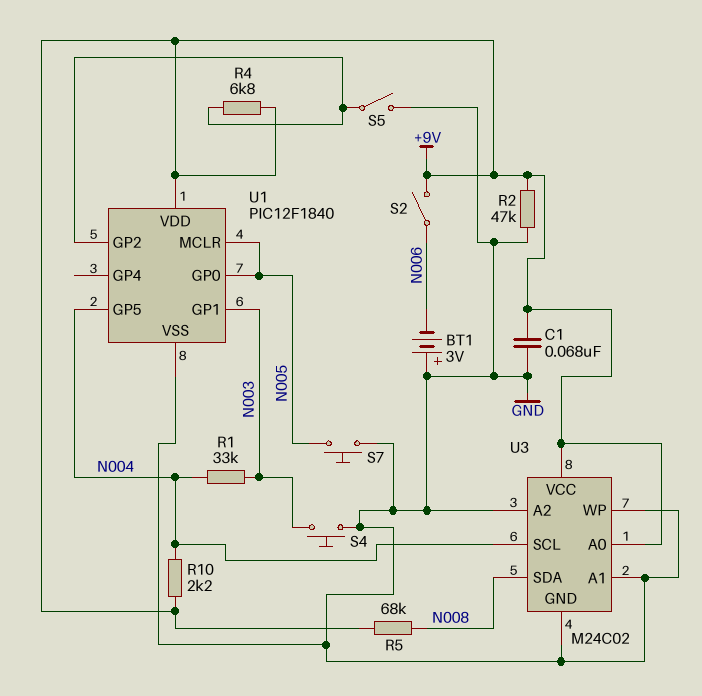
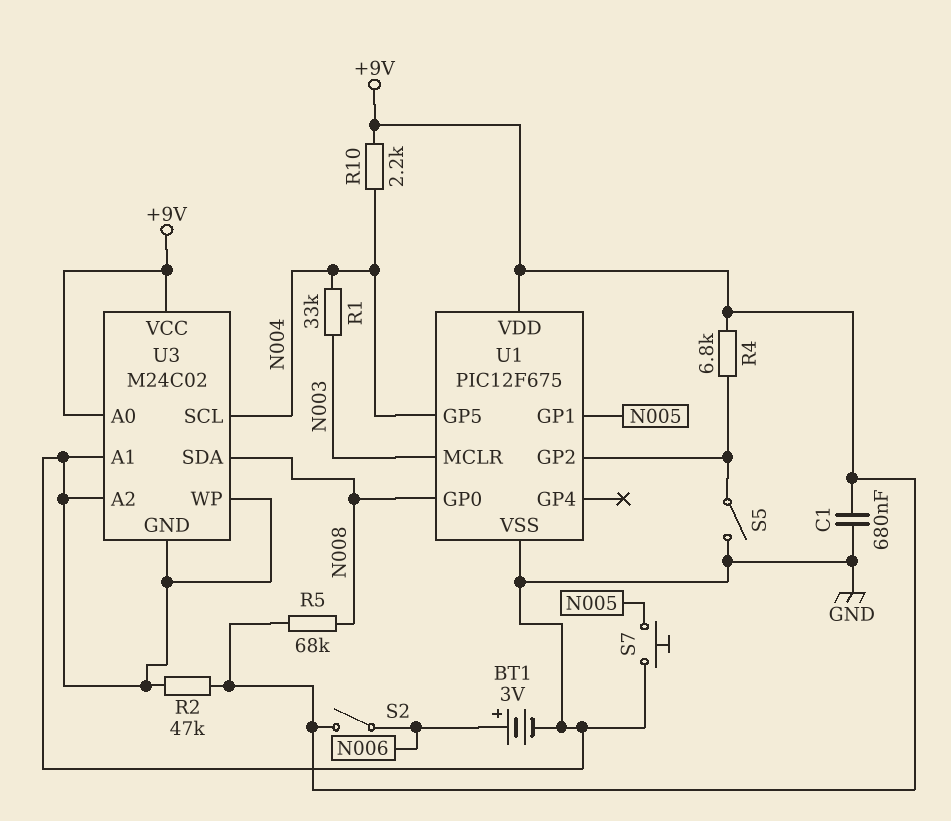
BT1: 3V (plus GND, minus N006) -> 3V (plus N006, minus GND)
C1: 68nF (+9V, GND) -> 680nF (+9V, GND)
S4: button (GND, N003) -> none
U1: PIC12F1840 -> PIC12F675
U1 pin GP0: N005 -> N008
U1 pin GP1: N003 -> N005
U1 pin MCLR: N005 -> N003

